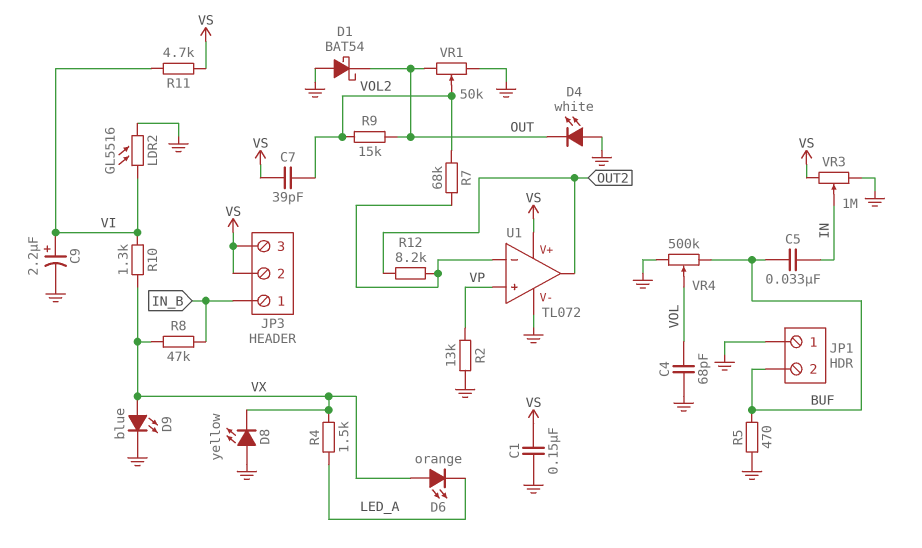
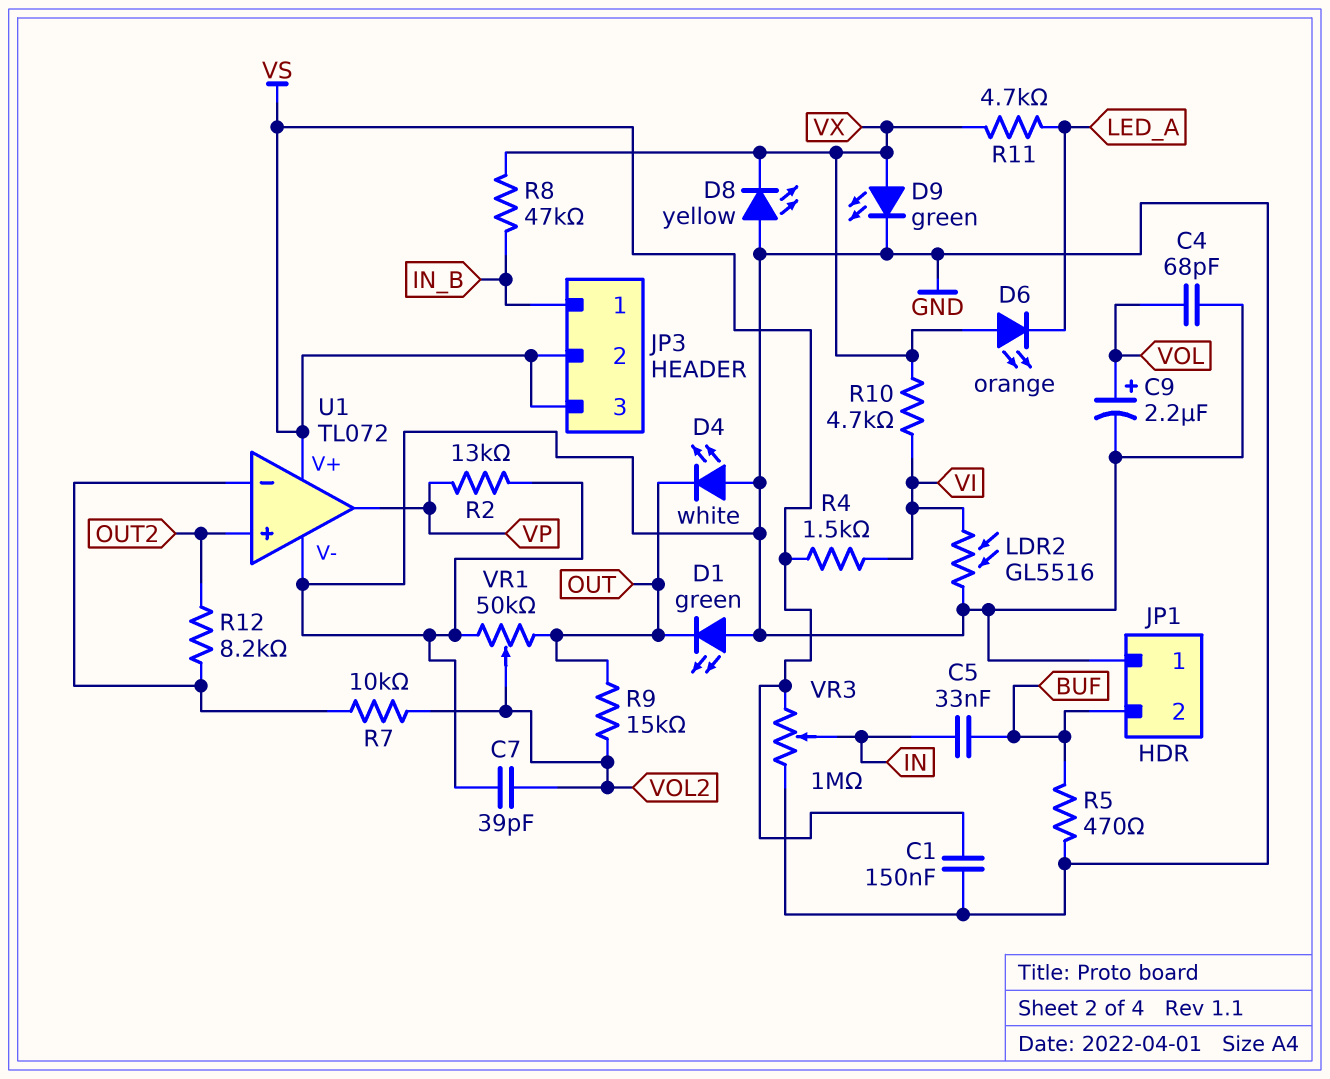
C7: 39pF (VOL2, VS) -> 39pF (GND, VOL2)
C9: 2.2uF (plus VI, minus GND) -> 2.2uF (plus VOL, minus GND)
D1: schottky BAT54 (A GND, K OUT) -> LED green (A GND, K OUT)
D9: LED blue (A VX, K GND) -> LED green (A VX, K GND)
R4: 1.5k (LED_A, VX) -> 1.5k (VI, VS)
R7: 68k (U1/in-, VOL2) -> 10k (U1/in-, VOL2)
R10: 1.3k (VI, VX) -> 4.7k (VI, VX)
R11: 4.7k (VI, VS) -> 4.7k (LED_A, VX)
U1 pin in+: VP -> OUT2
U1 pin out: OUT2 -> VP
VR4: 500k (BUF, GND, wiper VOL) -> none

